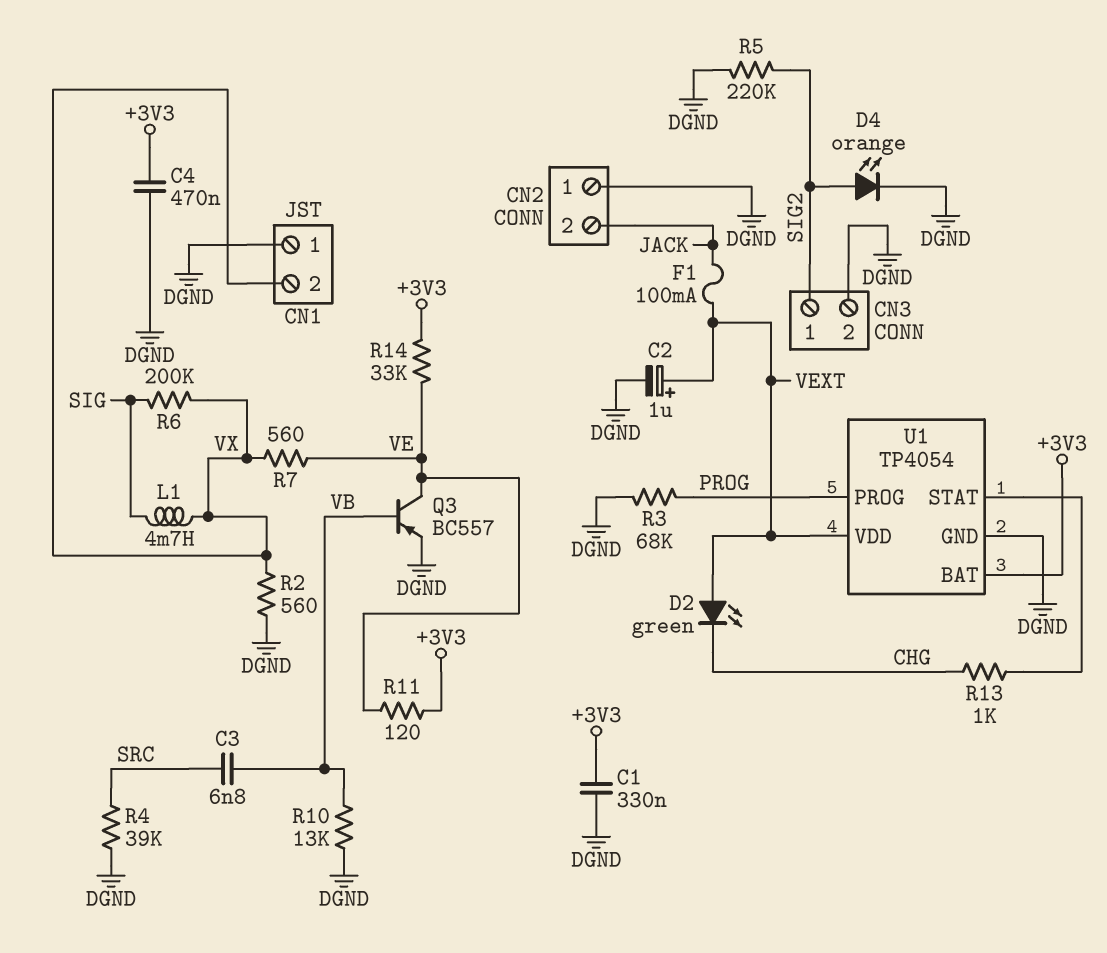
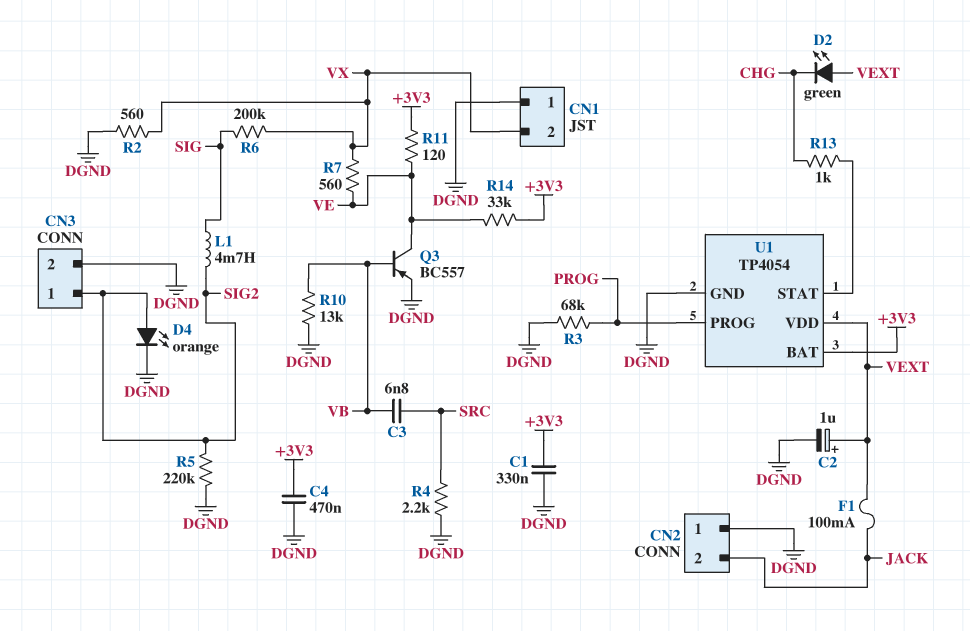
L1: 4.7mH (SIG, VX) -> 4.7mH (SIG, SIG2)
R4: 39k (DGND, SRC) -> 2.2k (DGND, SRC)

